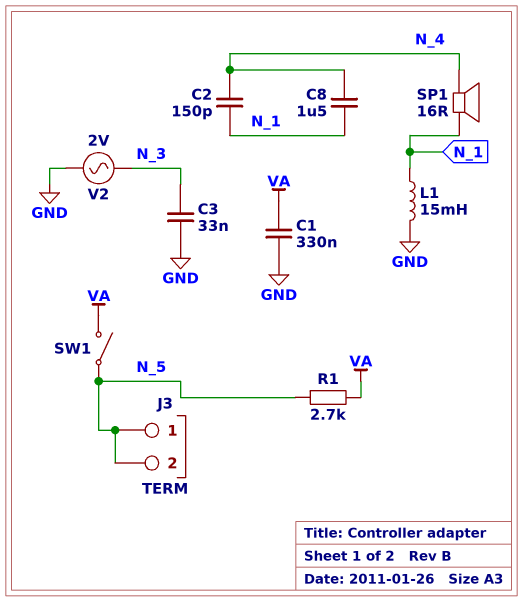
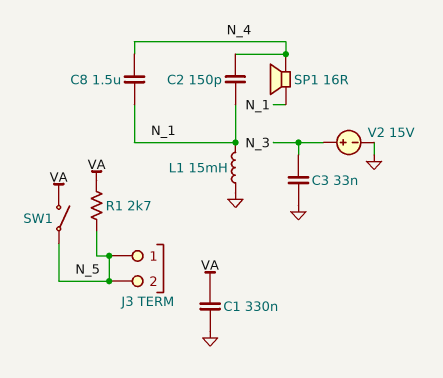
V2: AC 2V (GND, N_3) -> 15V (plus N_3, minus GND)

